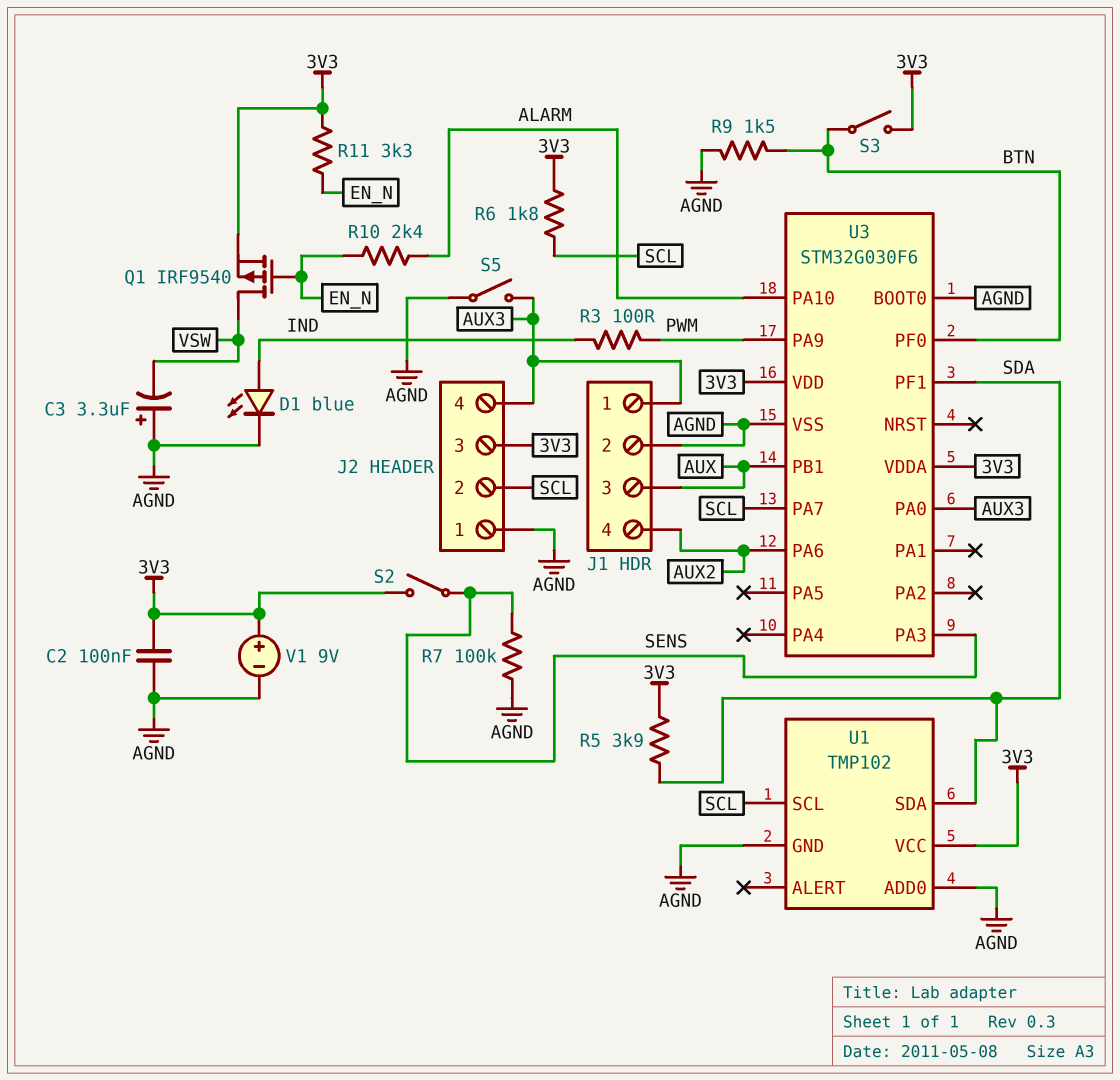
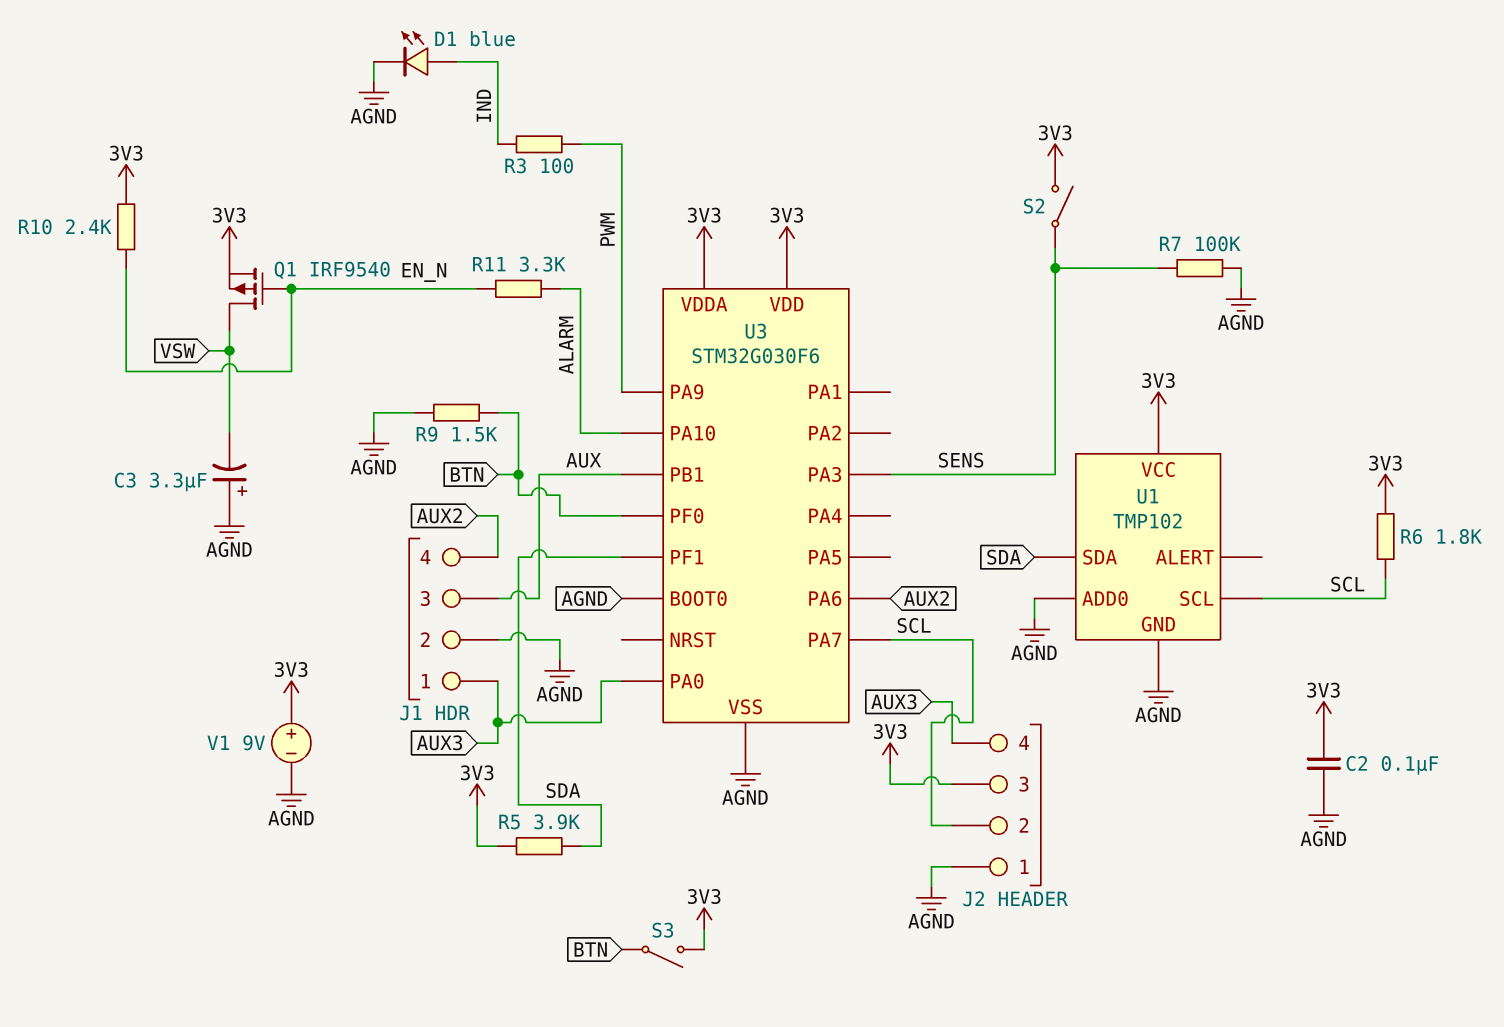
R10: 2.4k (ALARM, EN_N) -> 2.4k (3V3, EN_N)
R11: 3.3k (3V3, EN_N) -> 3.3k (ALARM, EN_N)
S5: switch (AGND, AUX3) -> none

